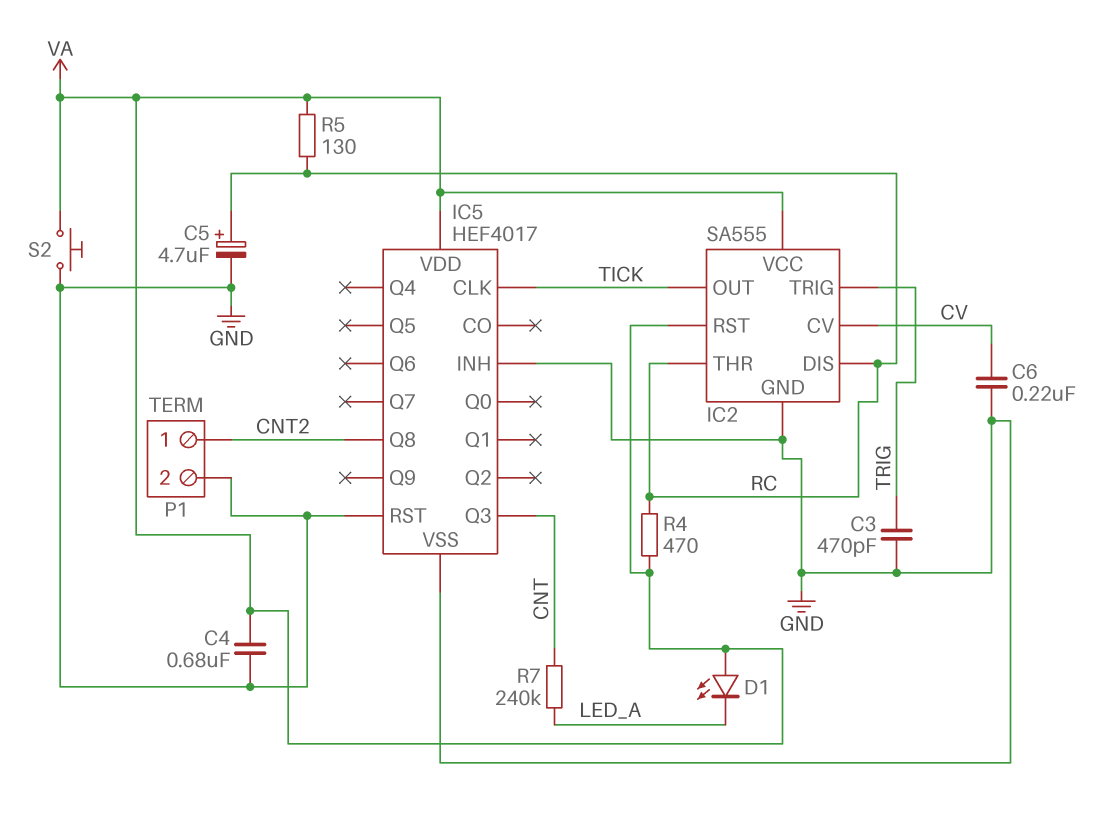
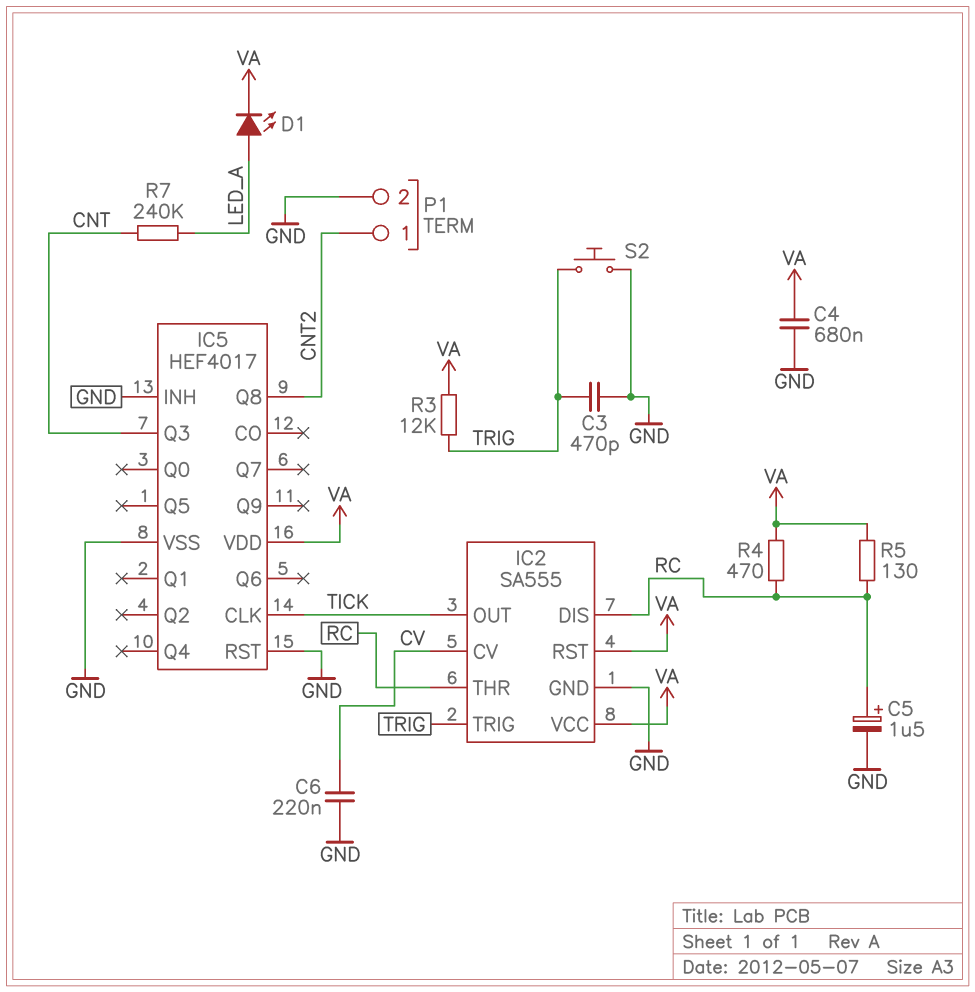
C5: 4.7uF (plus RC, minus GND) -> 1.5uF (plus RC, minus GND)
D1: LED (A VA, K LED_A) -> LED (A LED_A, K VA)
R3: none -> 12k (TRIG, VA)
S2: button (GND, VA) -> button (GND, TRIG)

